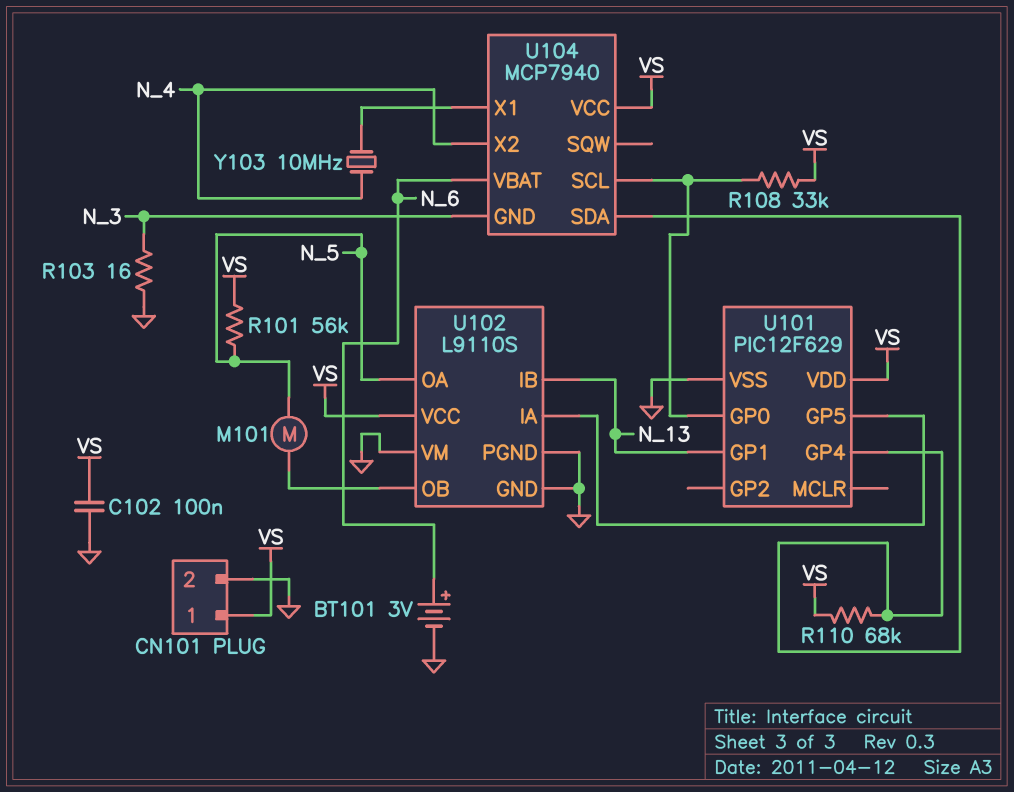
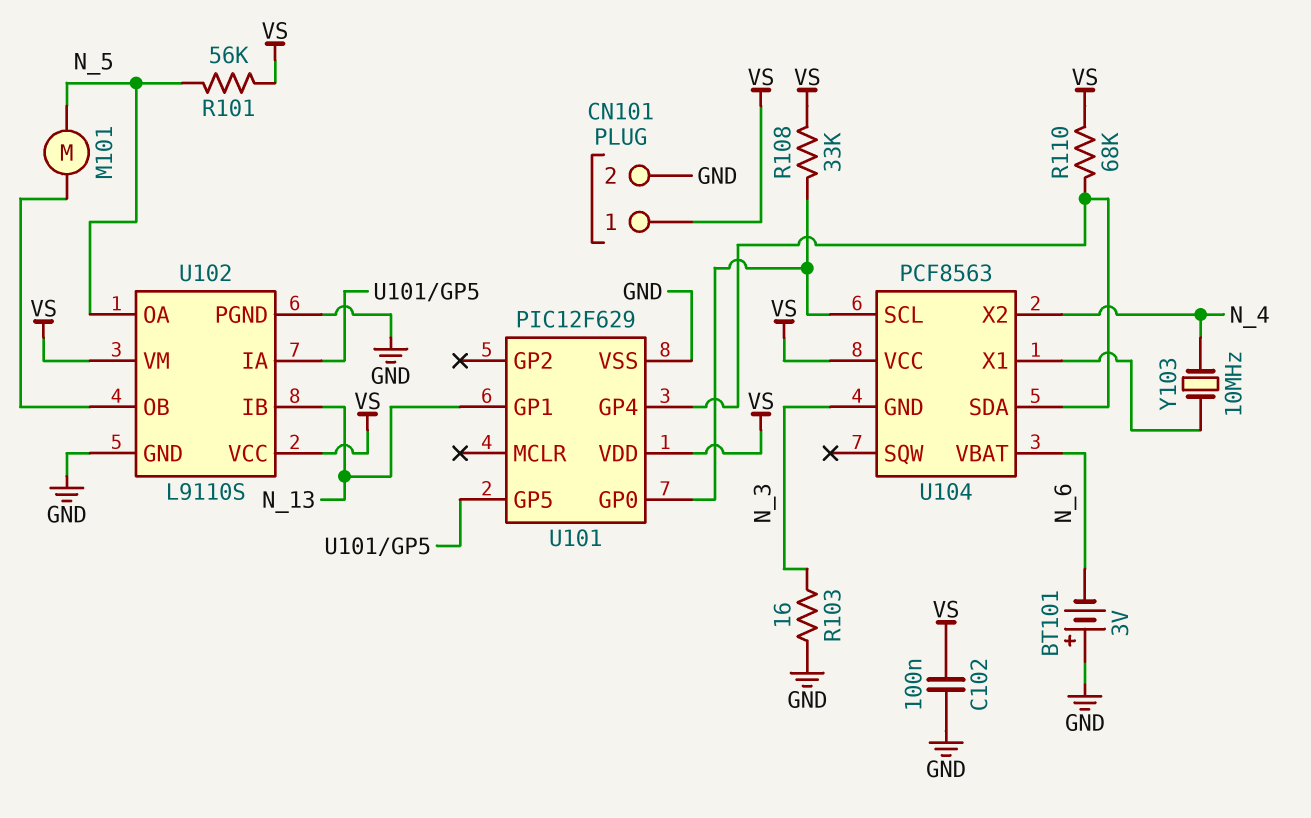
BT101: 3V (plus N_6, minus GND) -> 3V (plus GND, minus N_6)
U102 pin VM: GND -> VS
U104: MCP7940 -> PCF8563

